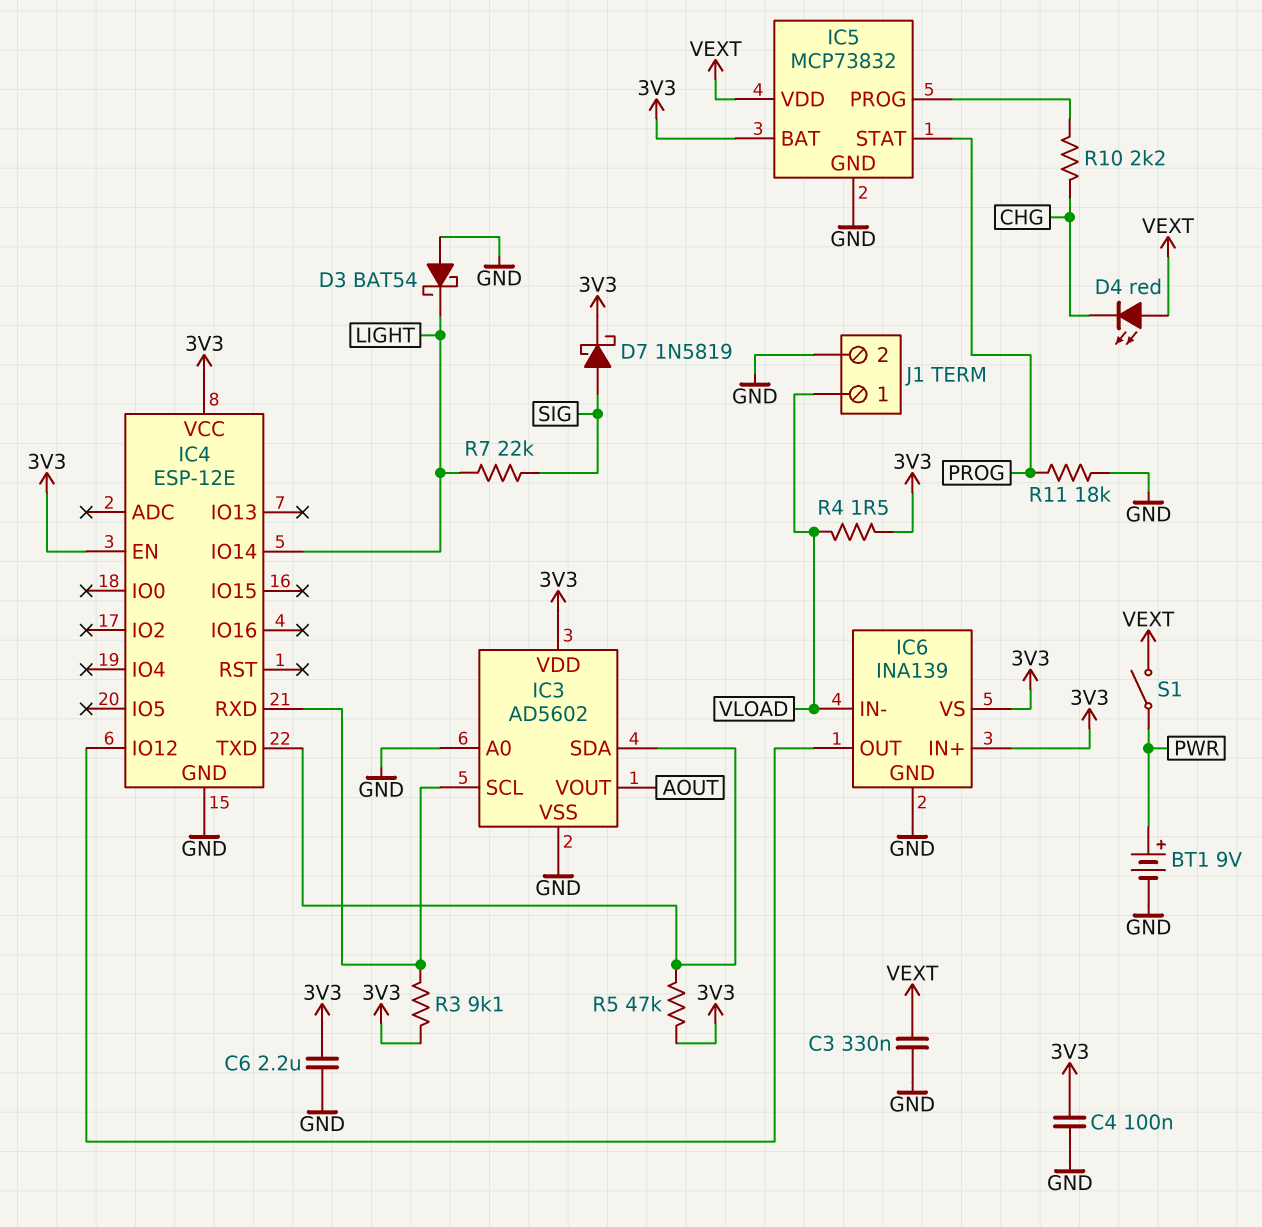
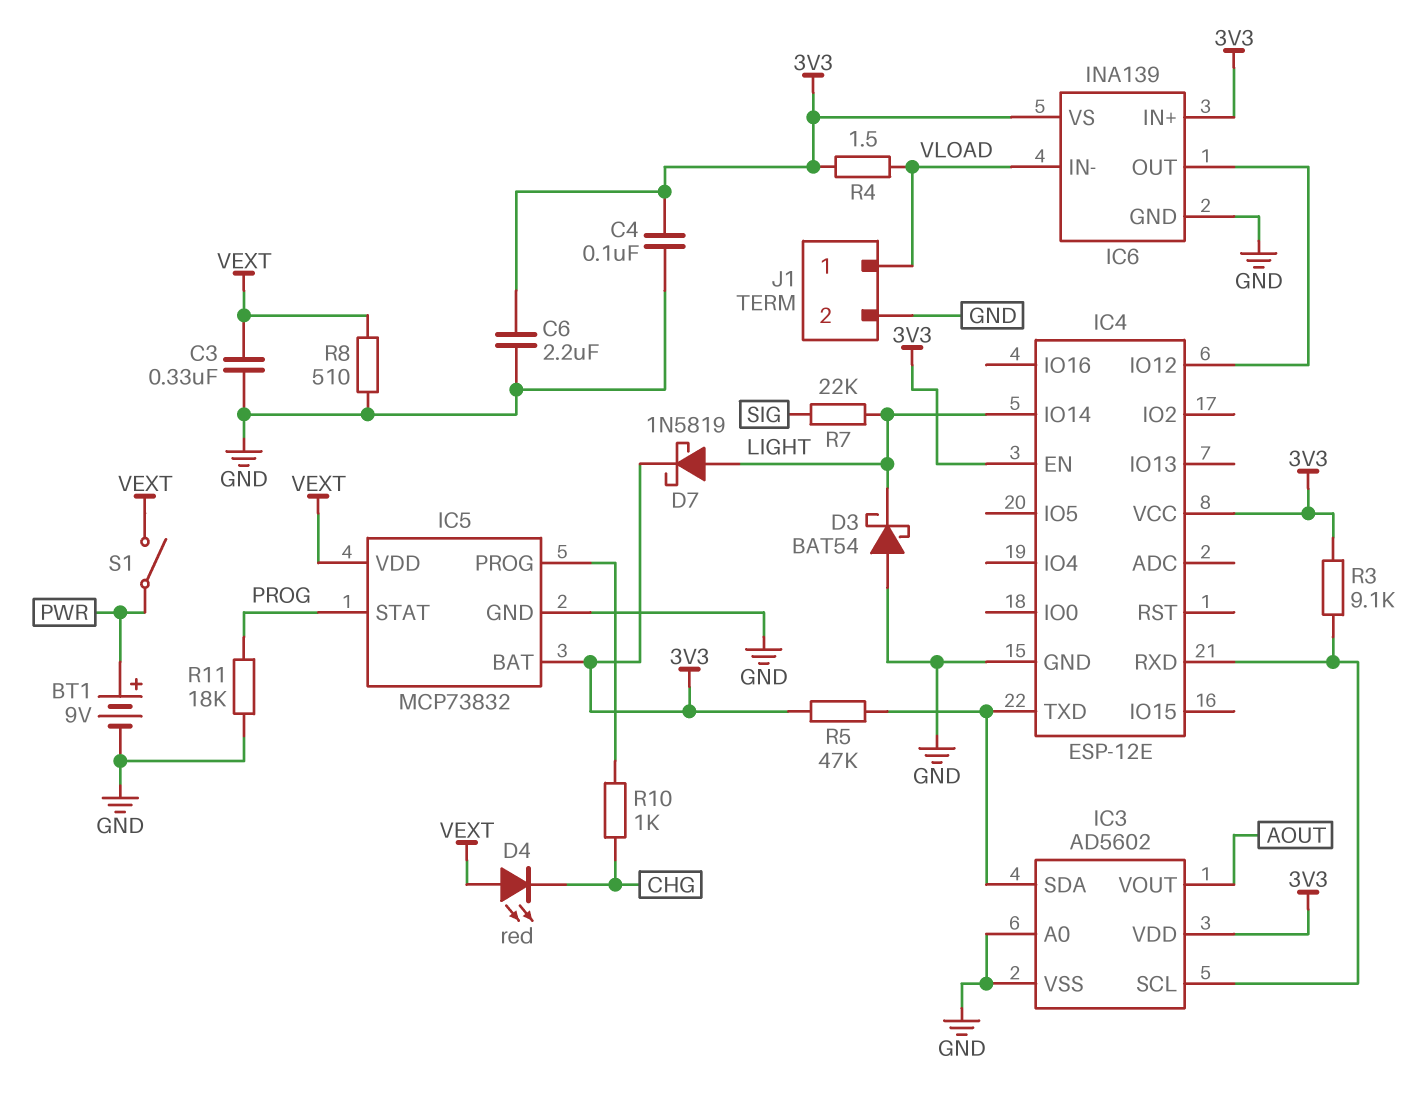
D7: schottky 1N5819 (A SIG, K 3V3) -> schottky 1N5819 (A LIGHT, K 3V3)
R8: none -> 510 (GND, VEXT)
R10: 2.2k (CHG, IC5/PROG) -> 1k (CHG, IC5/PROG)

